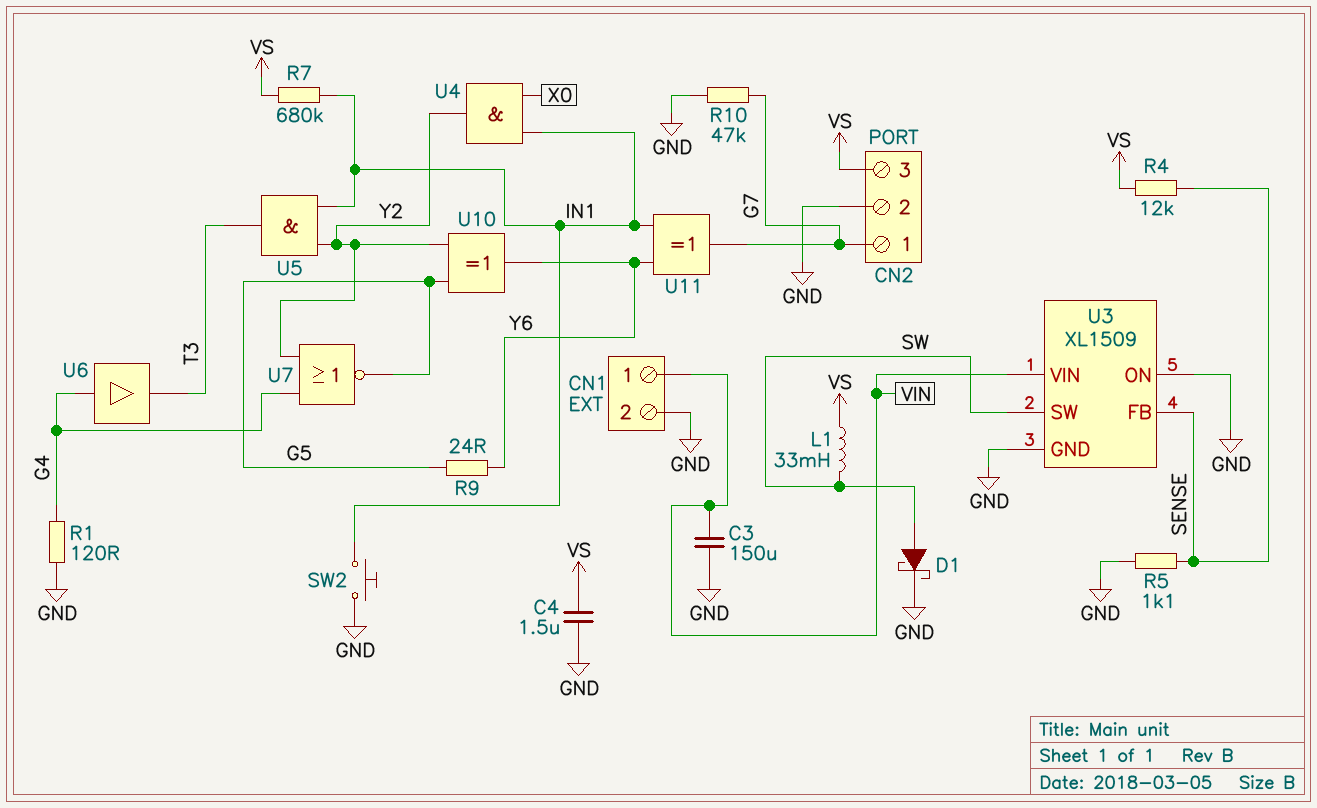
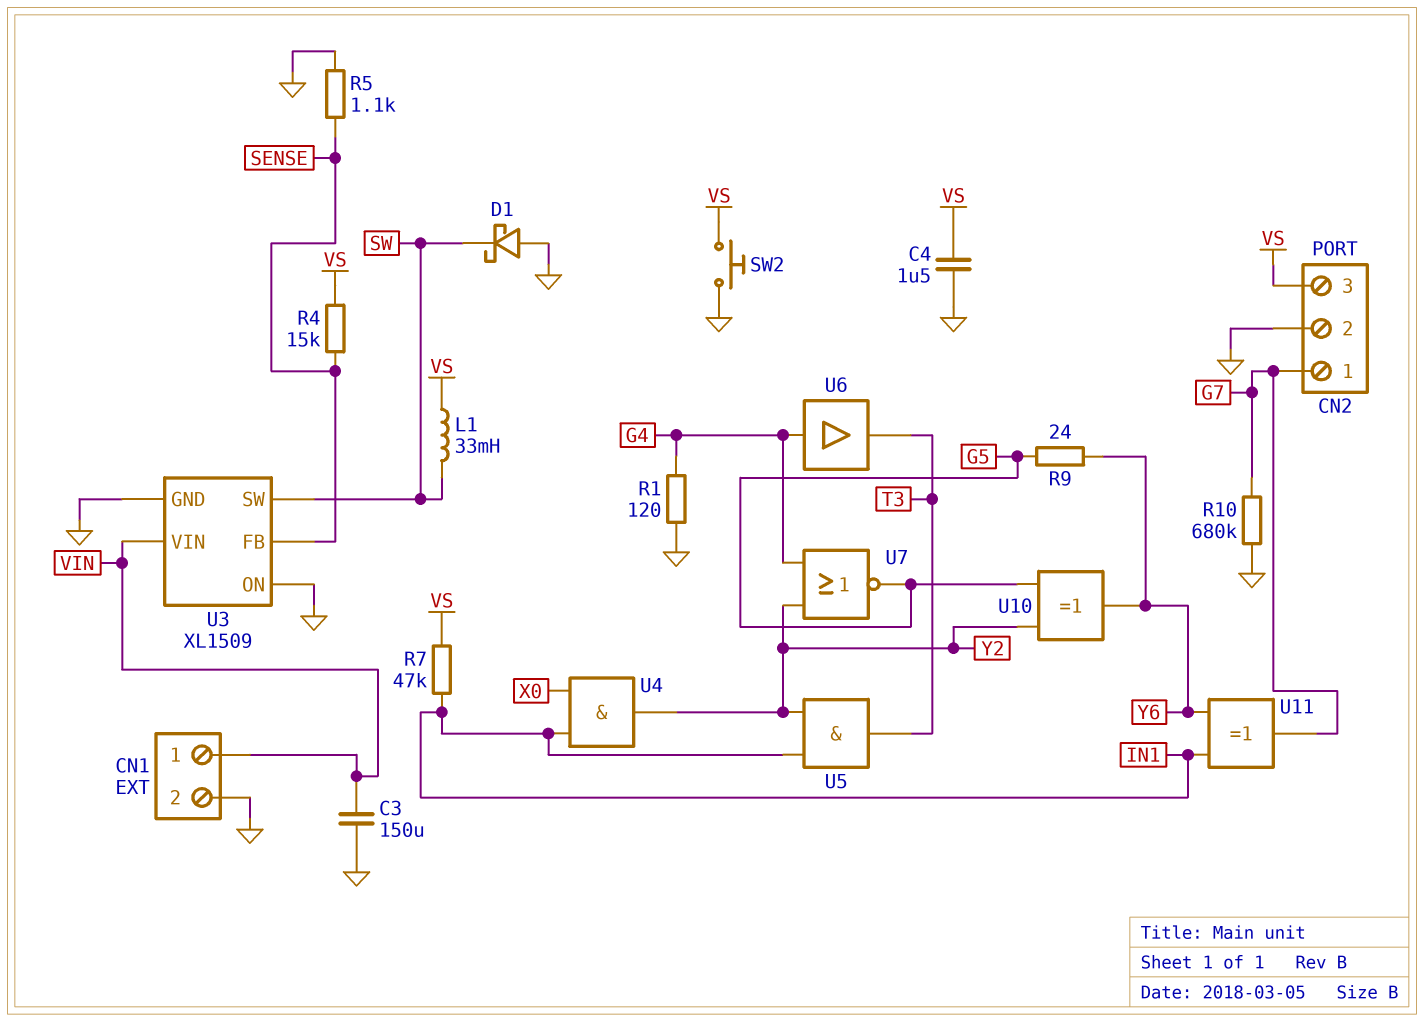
D1: schottky (A SW, K GND) -> schottky (A GND, K SW)
R4: 12k (SENSE, VS) -> 15k (SENSE, VS)
R7: 680k (IN1, VS) -> 47k (IN1, VS)
R10: 47k (G7, GND) -> 680k (G7, GND)
SW2: button (GND, IN1) -> button (GND, VS)

